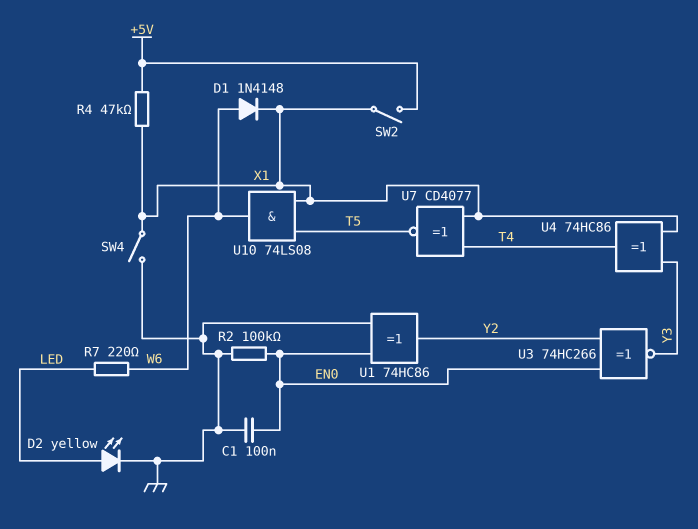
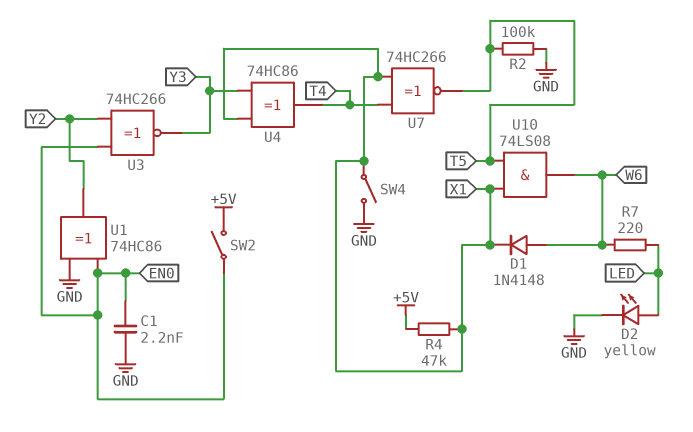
C1: 100nF (EN0, GND) -> 2.2nF (EN0, GND)
R2: 100k (EN0, GND) -> 100k (GND, T5)
SW2: switch (+5V, X1) -> switch (+5V, EN0)
U7: XNOR CD4077 (in T4, in X1, out T5) -> XNOR 74HC266 (in T4, in X1, out T5)

